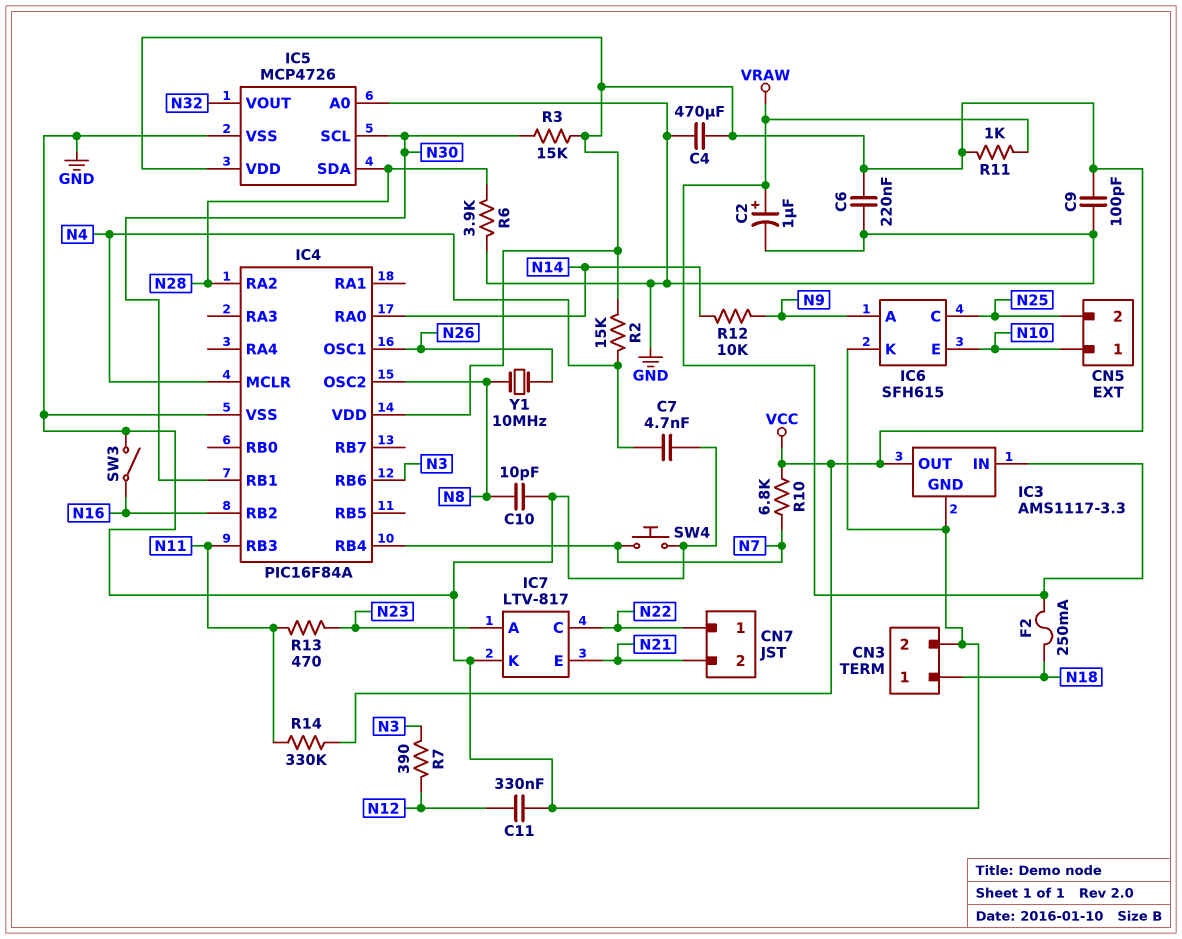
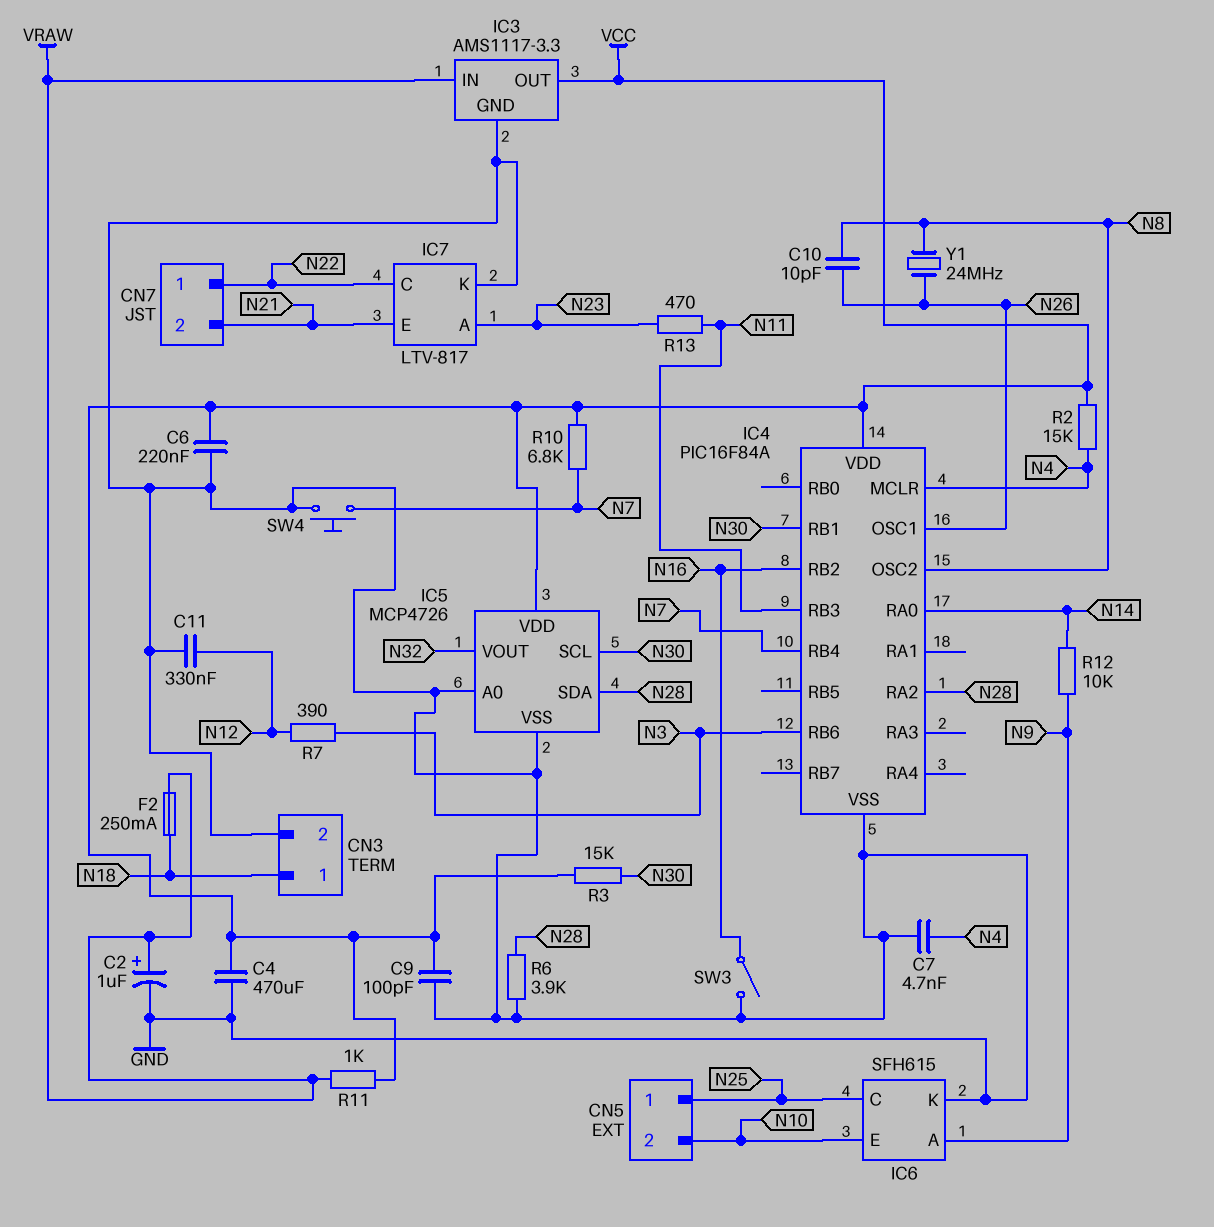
C10: 10pF (GND, N8) -> 10pF (N8, N26)
CN5 pin 1: N10 -> N25
CN5 pin 2: N25 -> N10
R14: 330k (N11, VCC) -> none
Y1: 10MHz (N8, N26) -> 24MHz (N8, N26)

